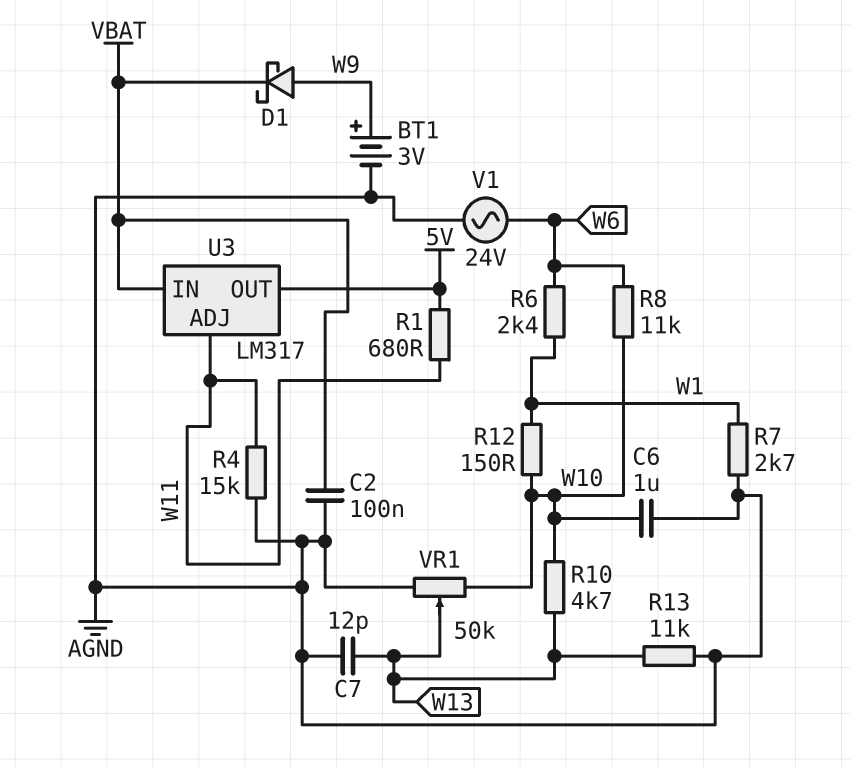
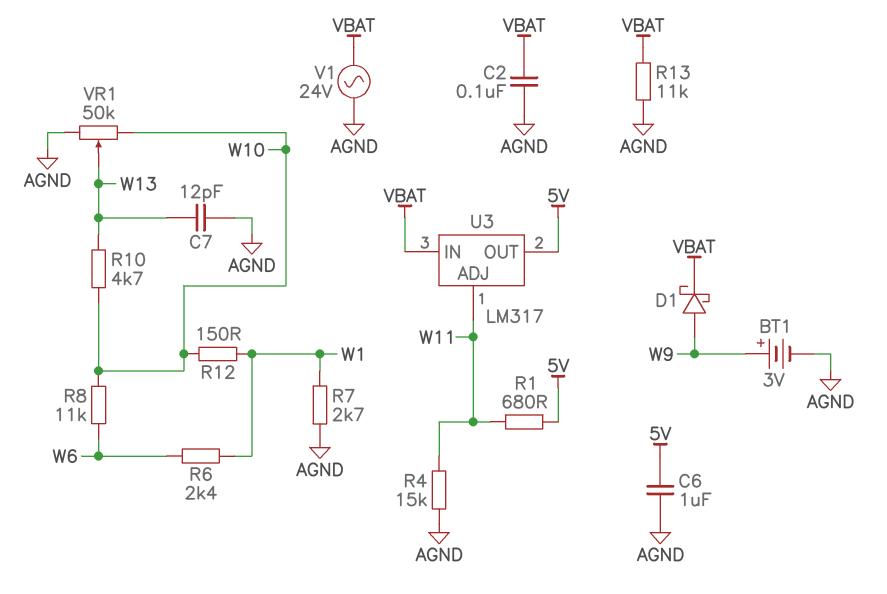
C6: 1uF (AGND, W10) -> 1uF (5V, AGND)
R13: 11k (AGND, W13) -> 11k (AGND, VBAT)
V1: AC 24V (AGND, W6) -> AC 24V (AGND, VBAT)

